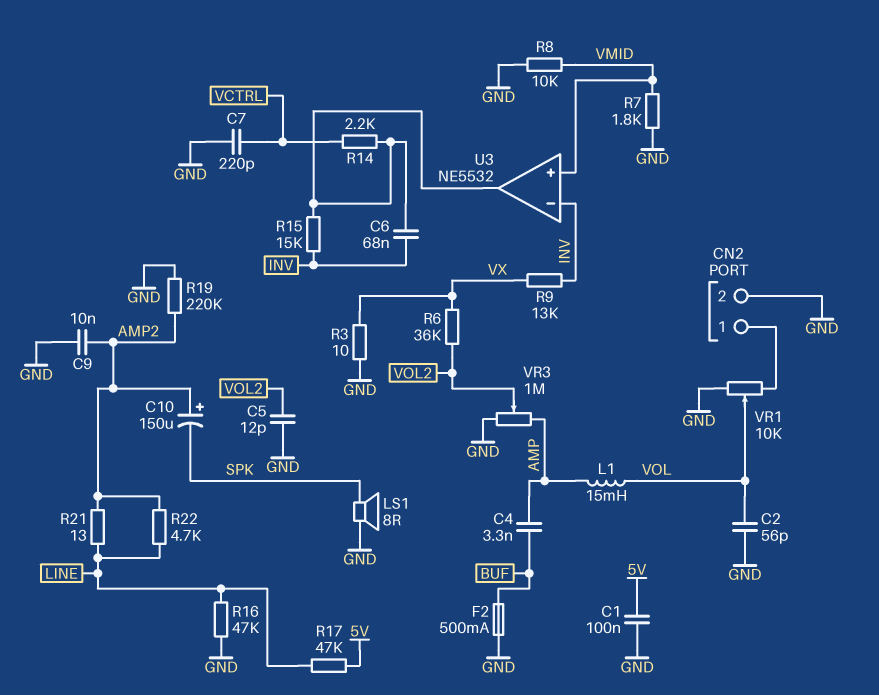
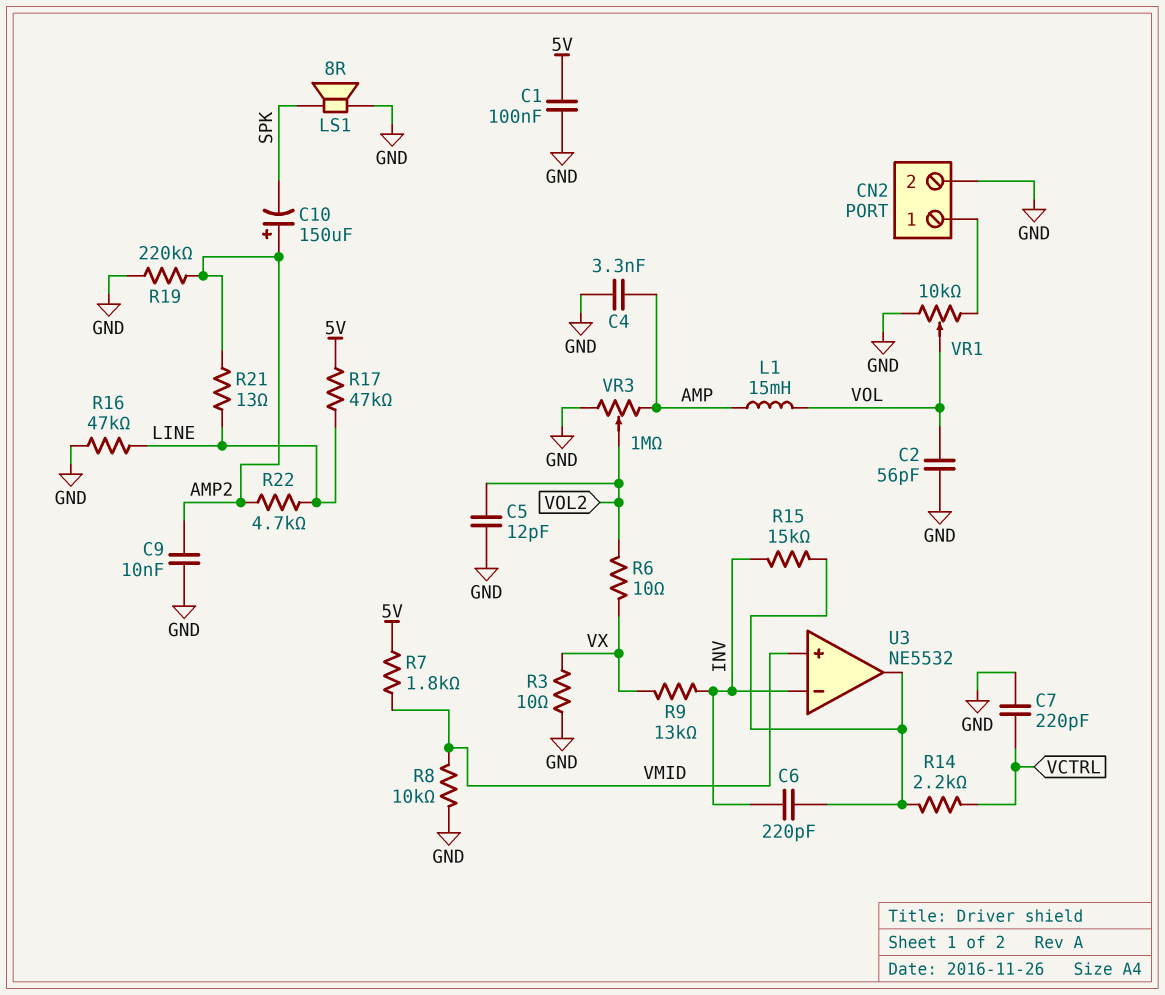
C4: 3.3nF (AMP, BUF) -> 3.3nF (AMP, GND)
C6: 68nF (INV, U3/out) -> 220pF (INV, U3/out)
F2: 500mA (BUF, GND) -> none
R6: 36k (VOL2, VX) -> 10 (VOL2, VX)
R7: 1.8k (GND, VMID) -> 1.8k (5V, VMID)

